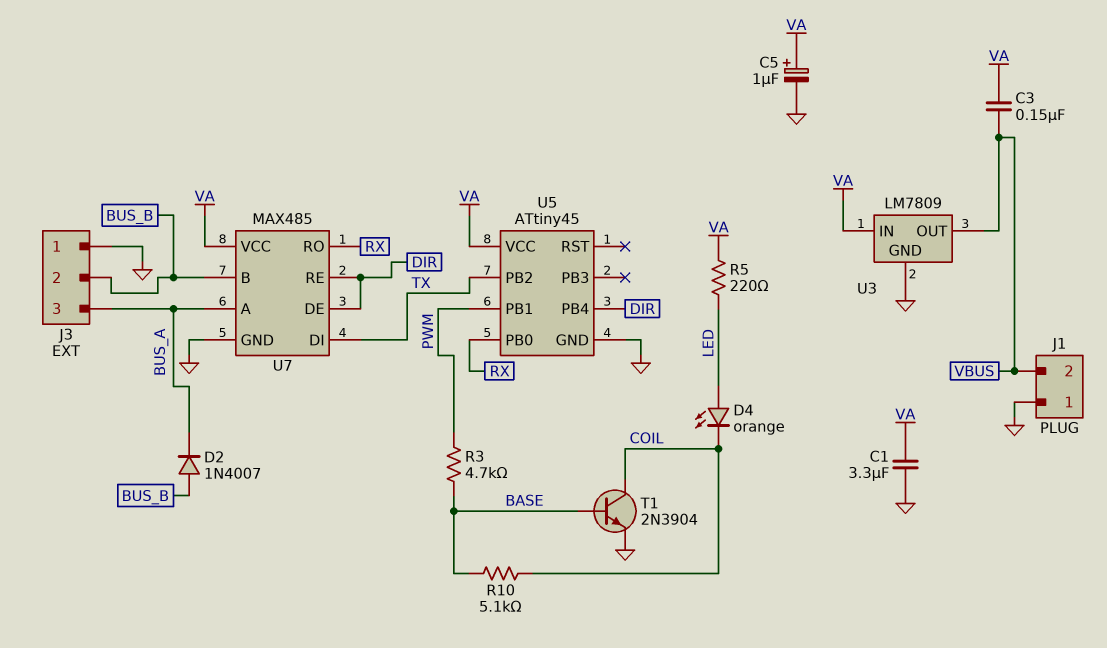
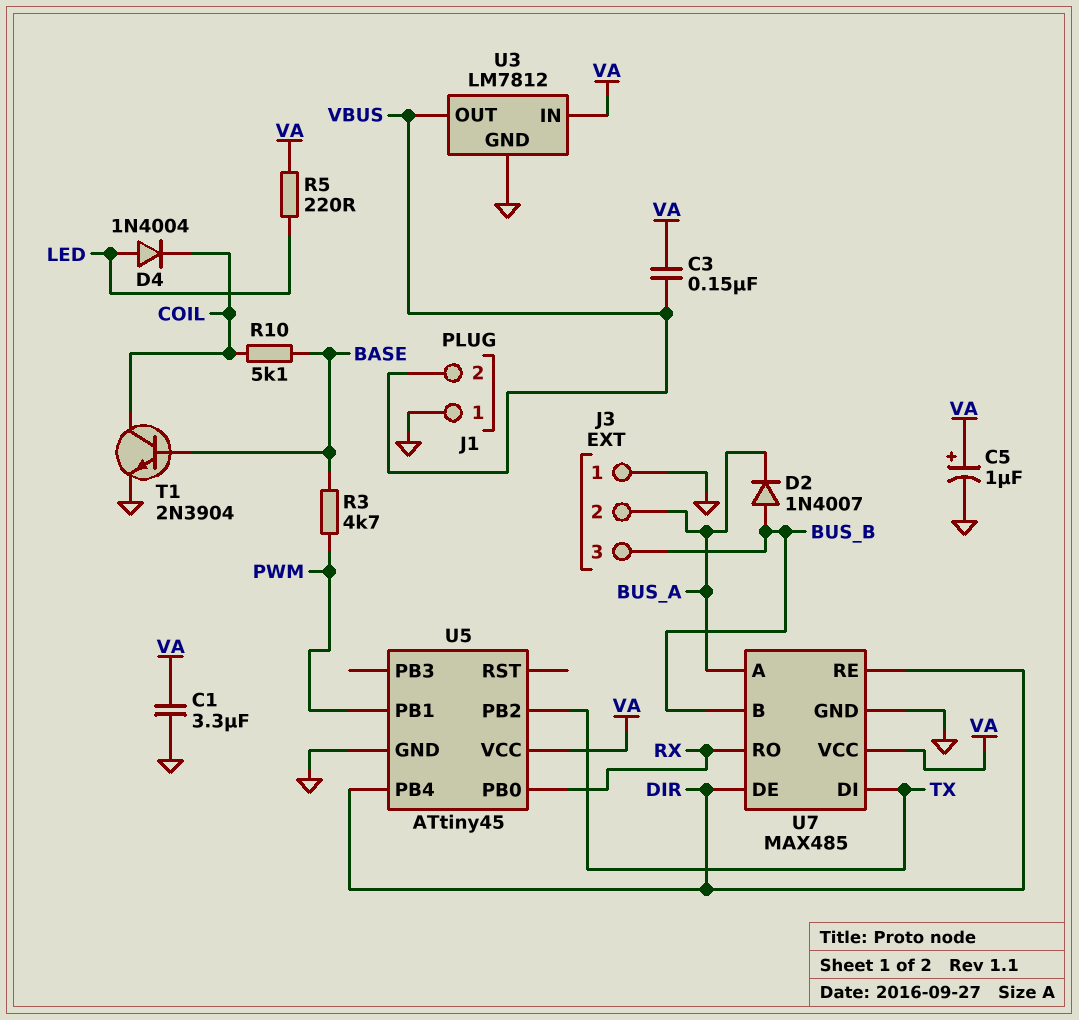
D4: LED orange (A LED, K COIL) -> diode 1N4004 (A LED, K COIL)
J3 pin 2: BUS_B -> BUS_A
J3 pin 3: BUS_A -> BUS_B
U3: LM7809 -> LM7812

